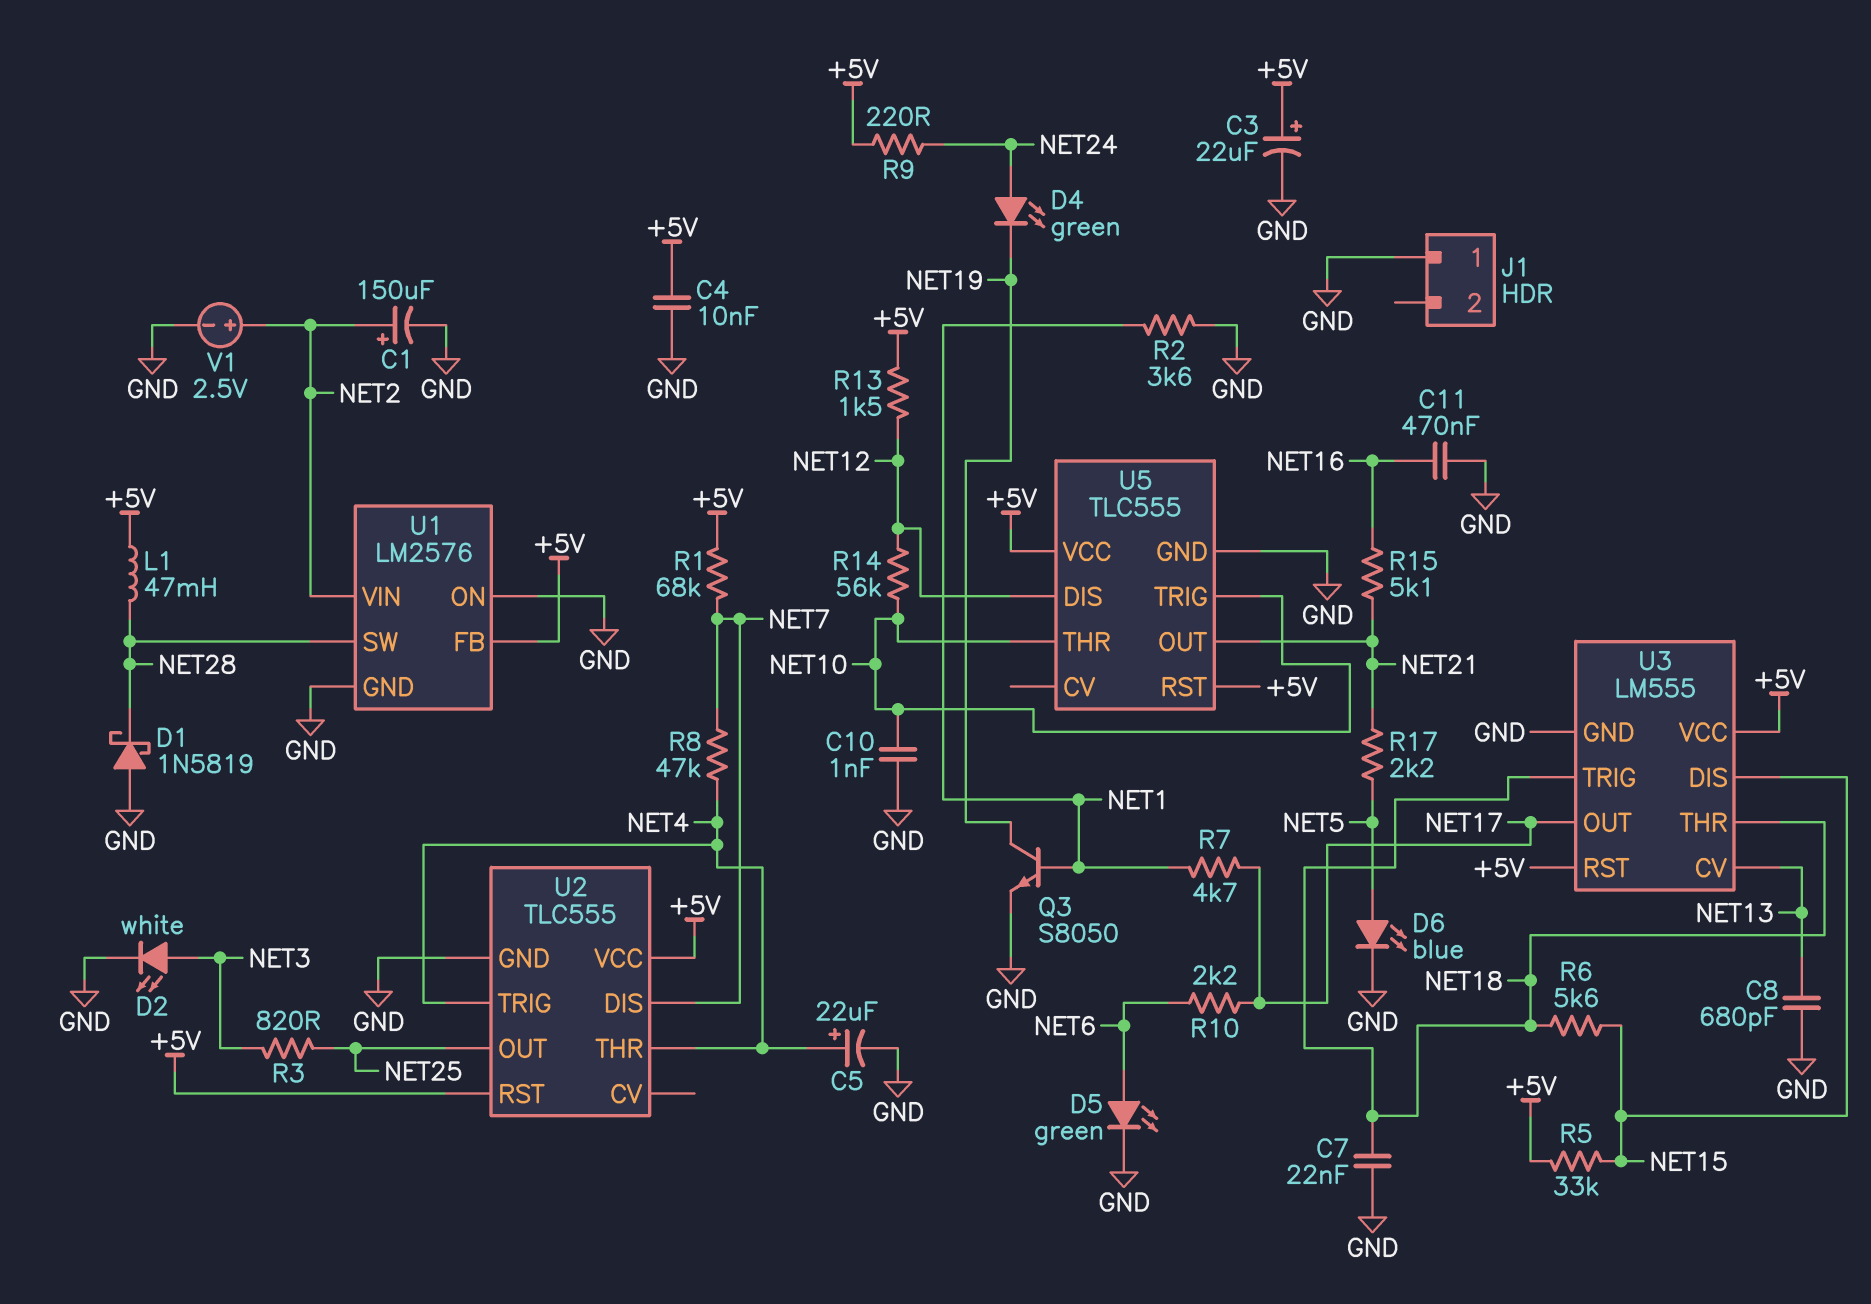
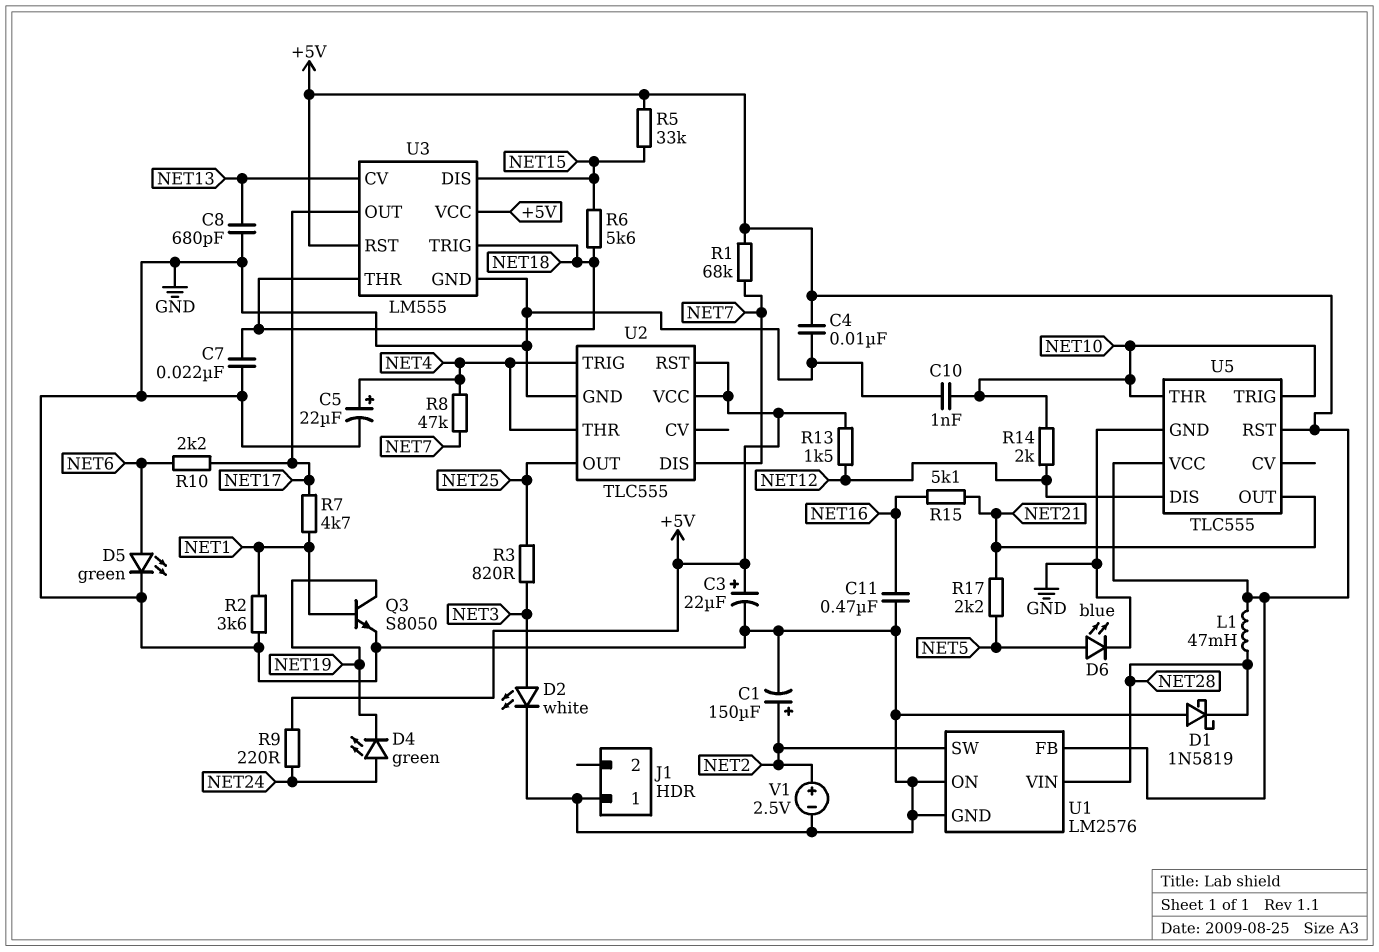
R14: 56k (NET10, NET12) -> 2k (NET10, NET12)
U1 pin SW: NET28 -> NET2
U1 pin VIN: NET2 -> NET28

